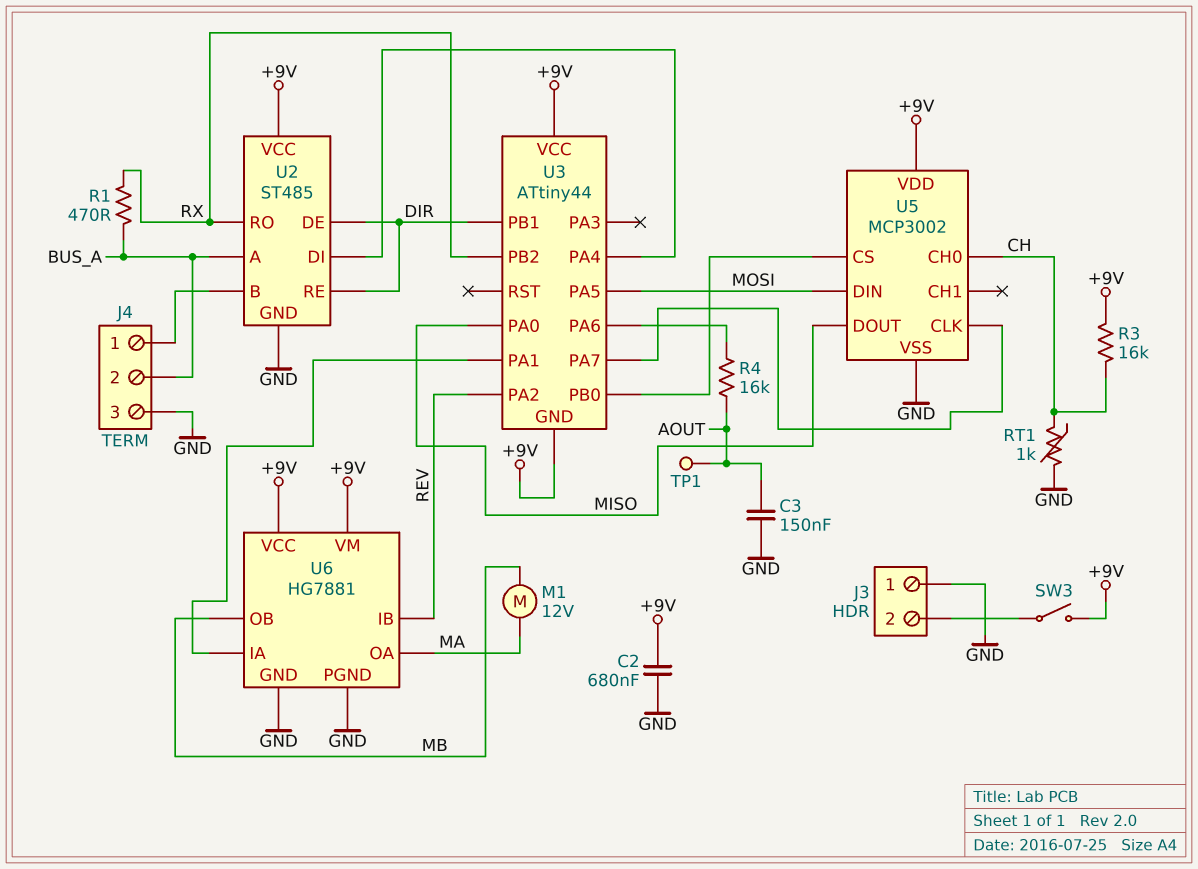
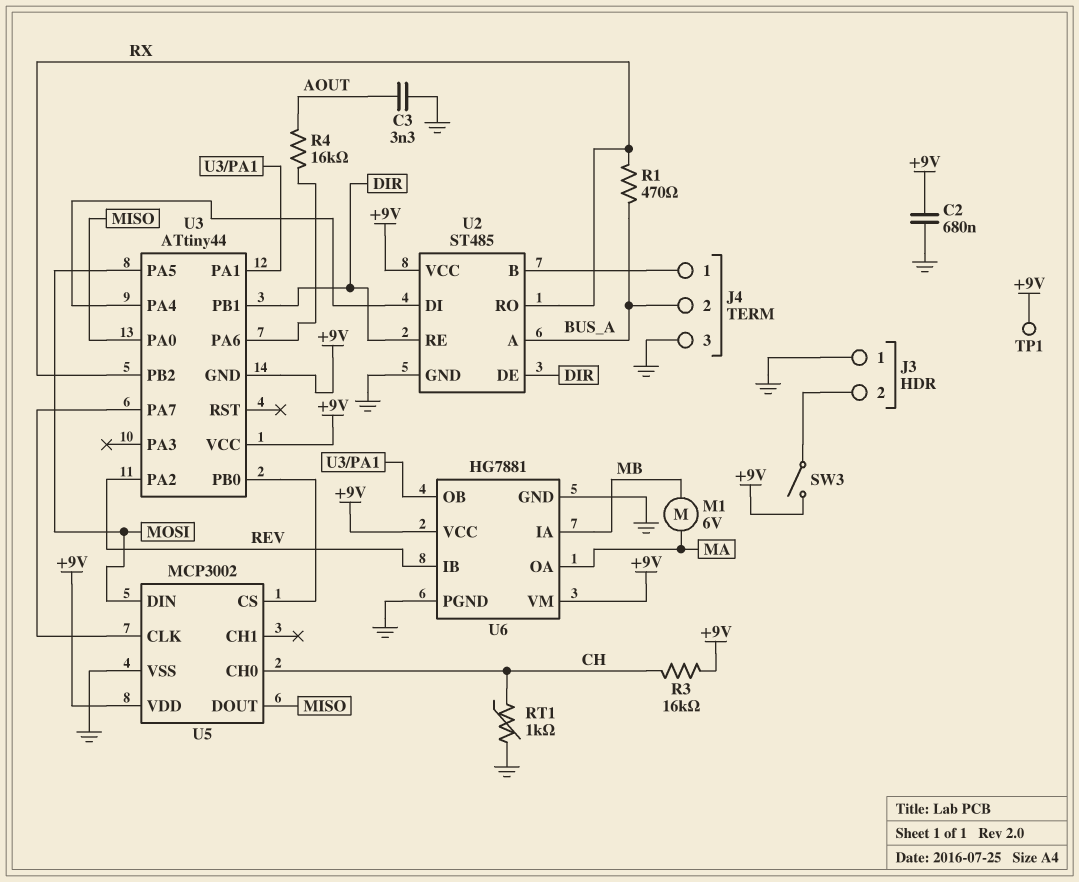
C3: 150nF (AOUT, GND) -> 3.3nF (AOUT, GND)
M1: motor 12V (MA, MB) -> motor 6V (MA, MB)
TP1: test point (AOUT) -> test point (+9V)
U6 pin IA: U3/PA1 -> MB
U6 pin OB: MB -> U3/PA1

